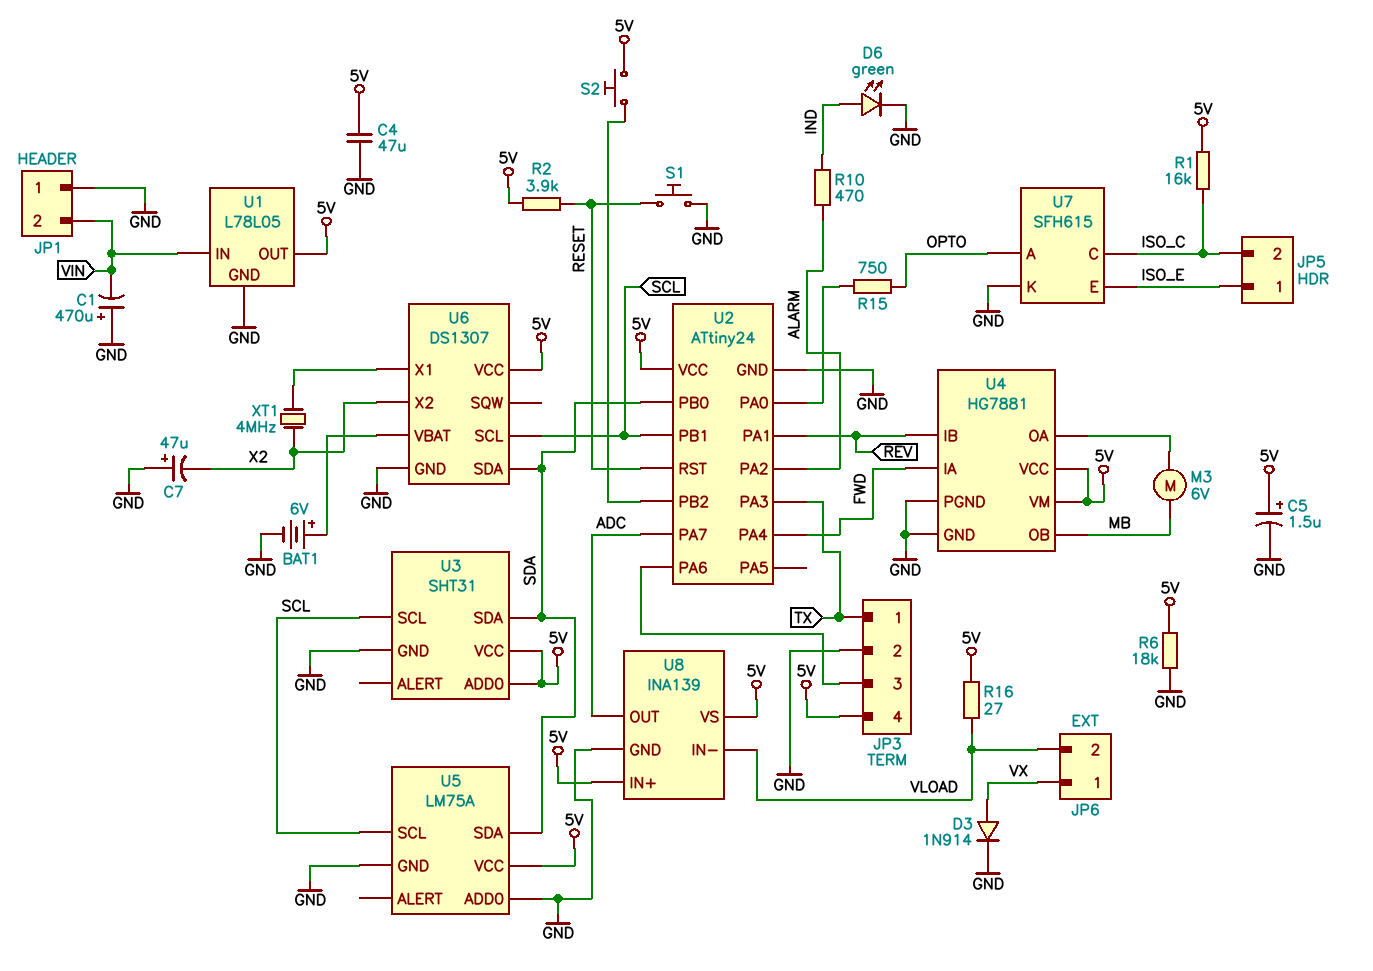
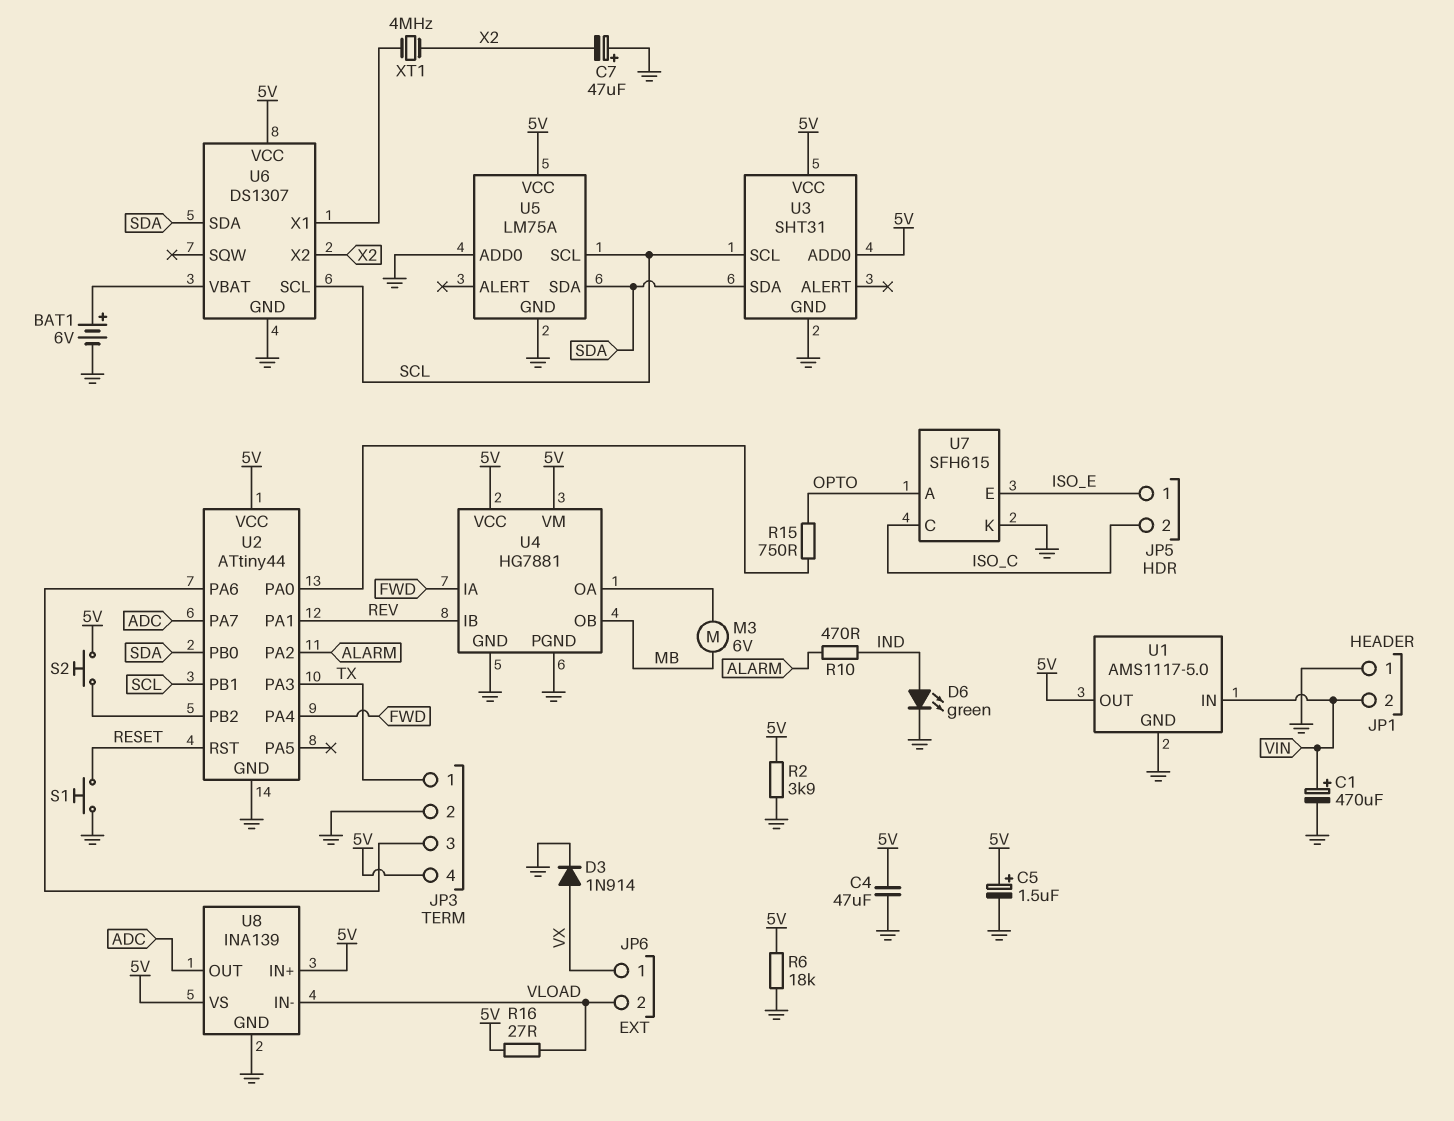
C1: 470uF (plus GND, minus VIN) -> 470uF (plus VIN, minus GND)
R1: 16k (5V, ISO_C) -> none
R2: 3.9k (5V, RESET) -> 3.9k (5V, GND)
U1: L78L05 -> AMS1117-5.0
U2: ATtiny24 -> ATtiny44

